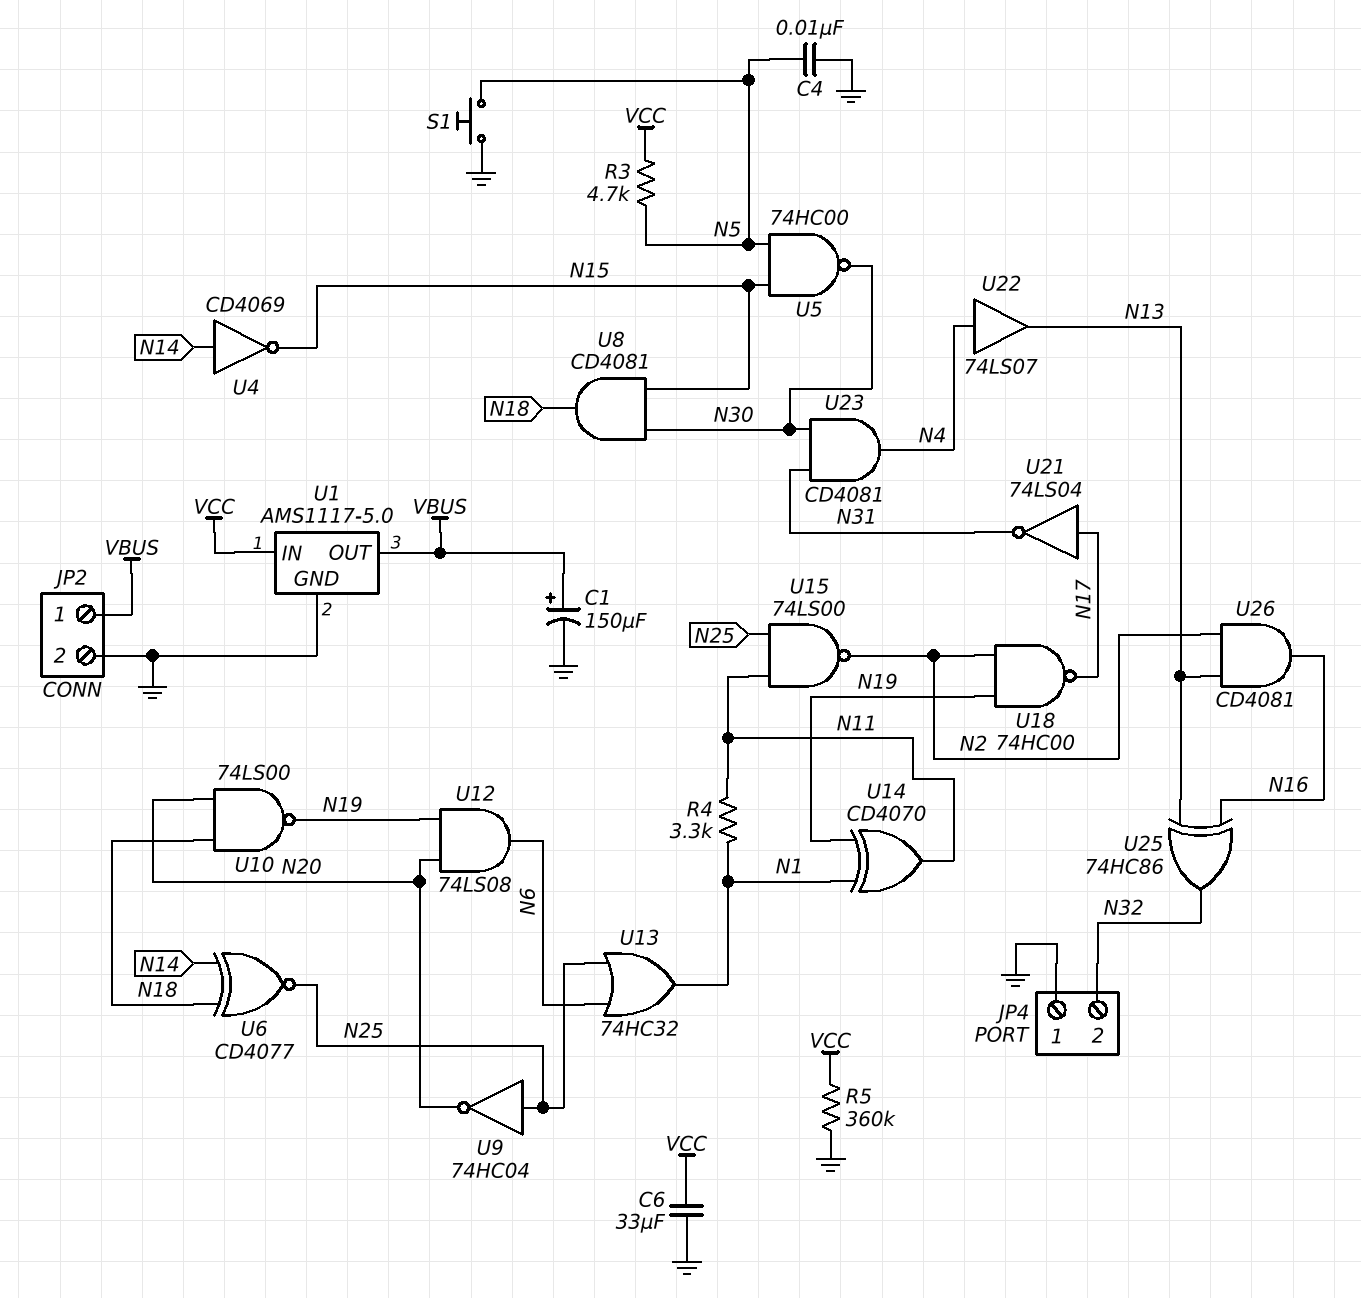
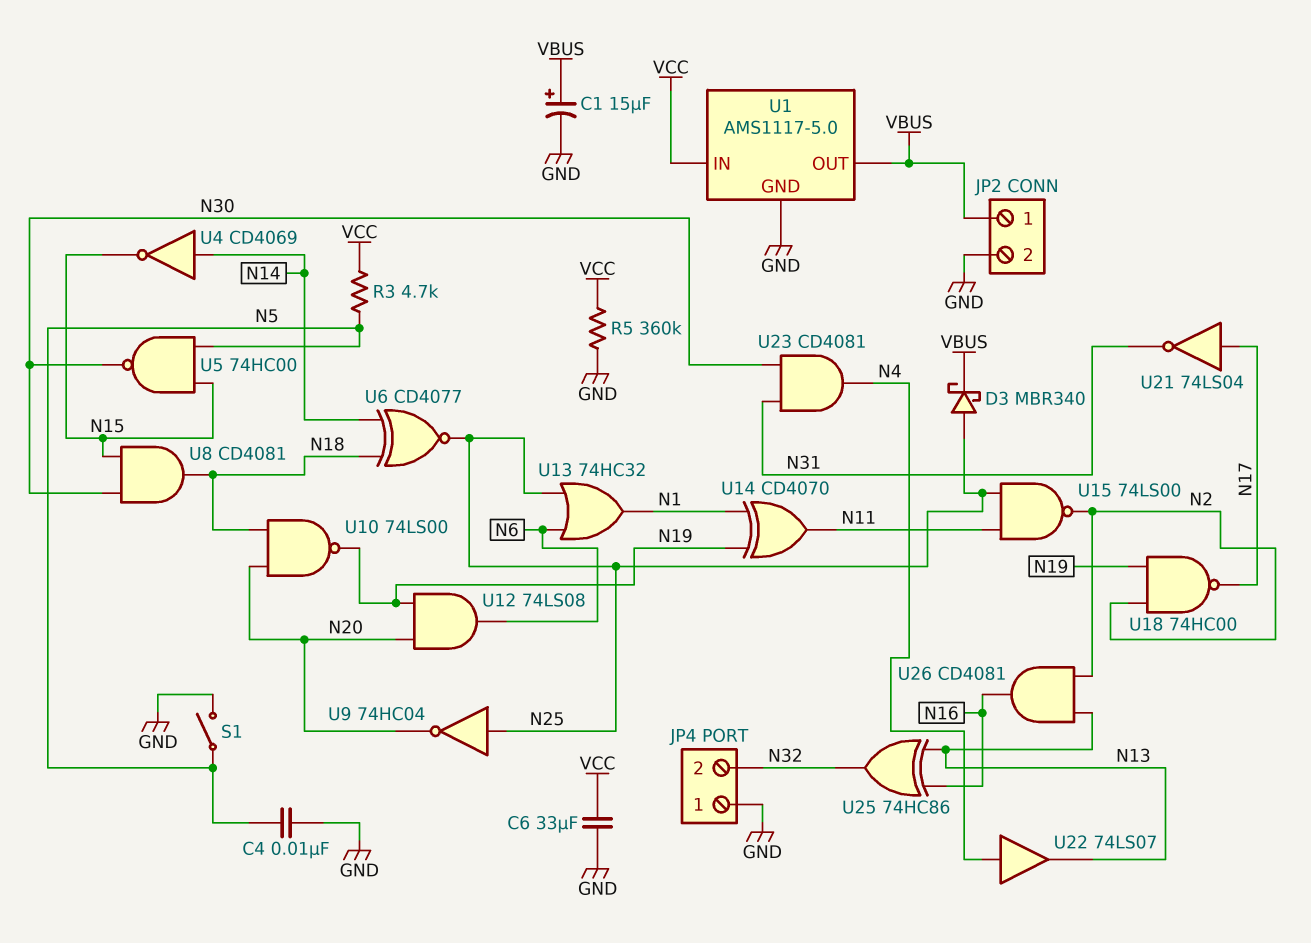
C1: 150uF (plus VBUS, minus GND) -> 15uF (plus VBUS, minus GND)
D3: none -> schottky MBR340 (A N25, K VBUS)
R4: 3.3k (N1, N11) -> none
S1: button (GND, N5) -> switch (GND, N5)

